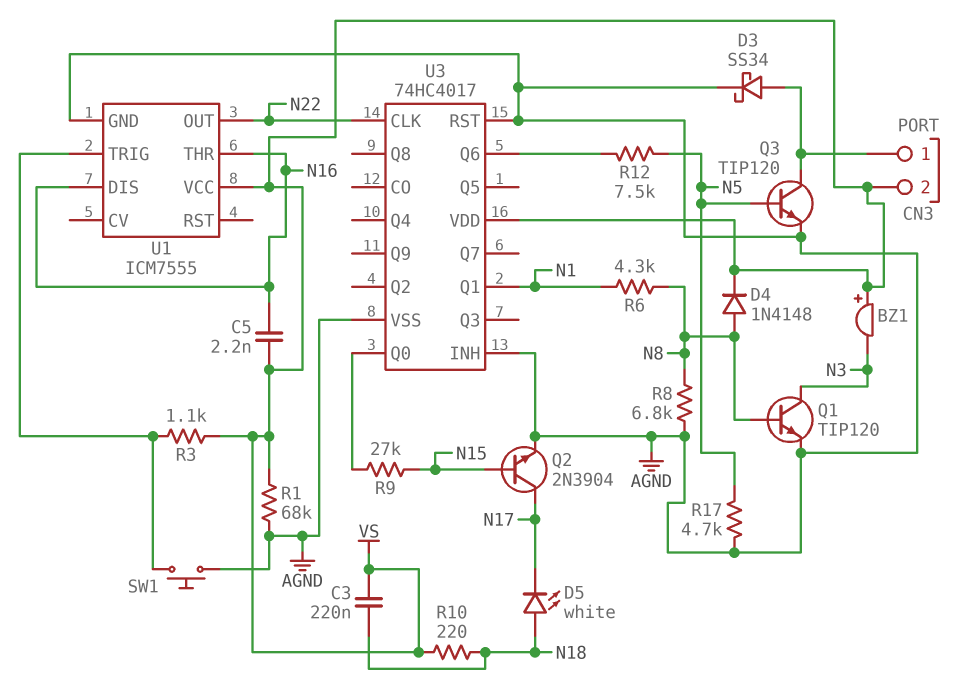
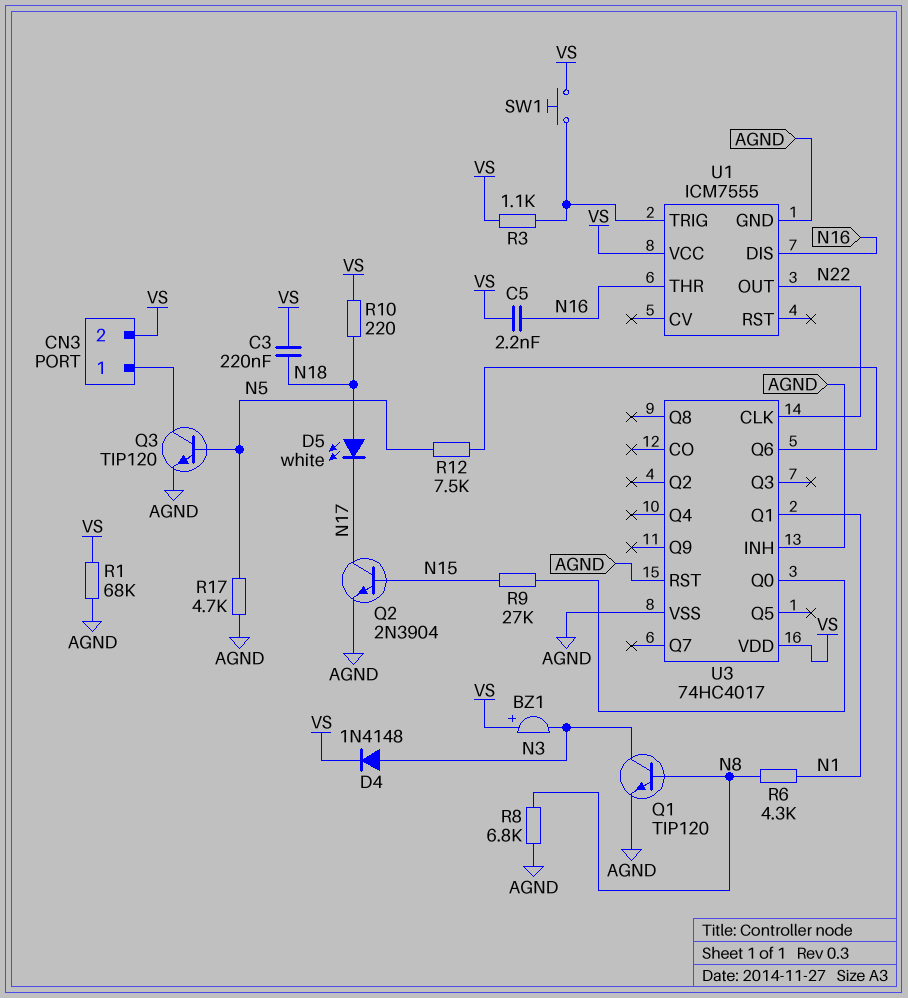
D3: schottky SS34 (A CN3/1, K AGND) -> none
D4: diode 1N4148 (A N8, K VS) -> diode 1N4148 (A N3, K VS)
SW1: button (AGND, U1/TRIG) -> button (U1/TRIG, VS)

